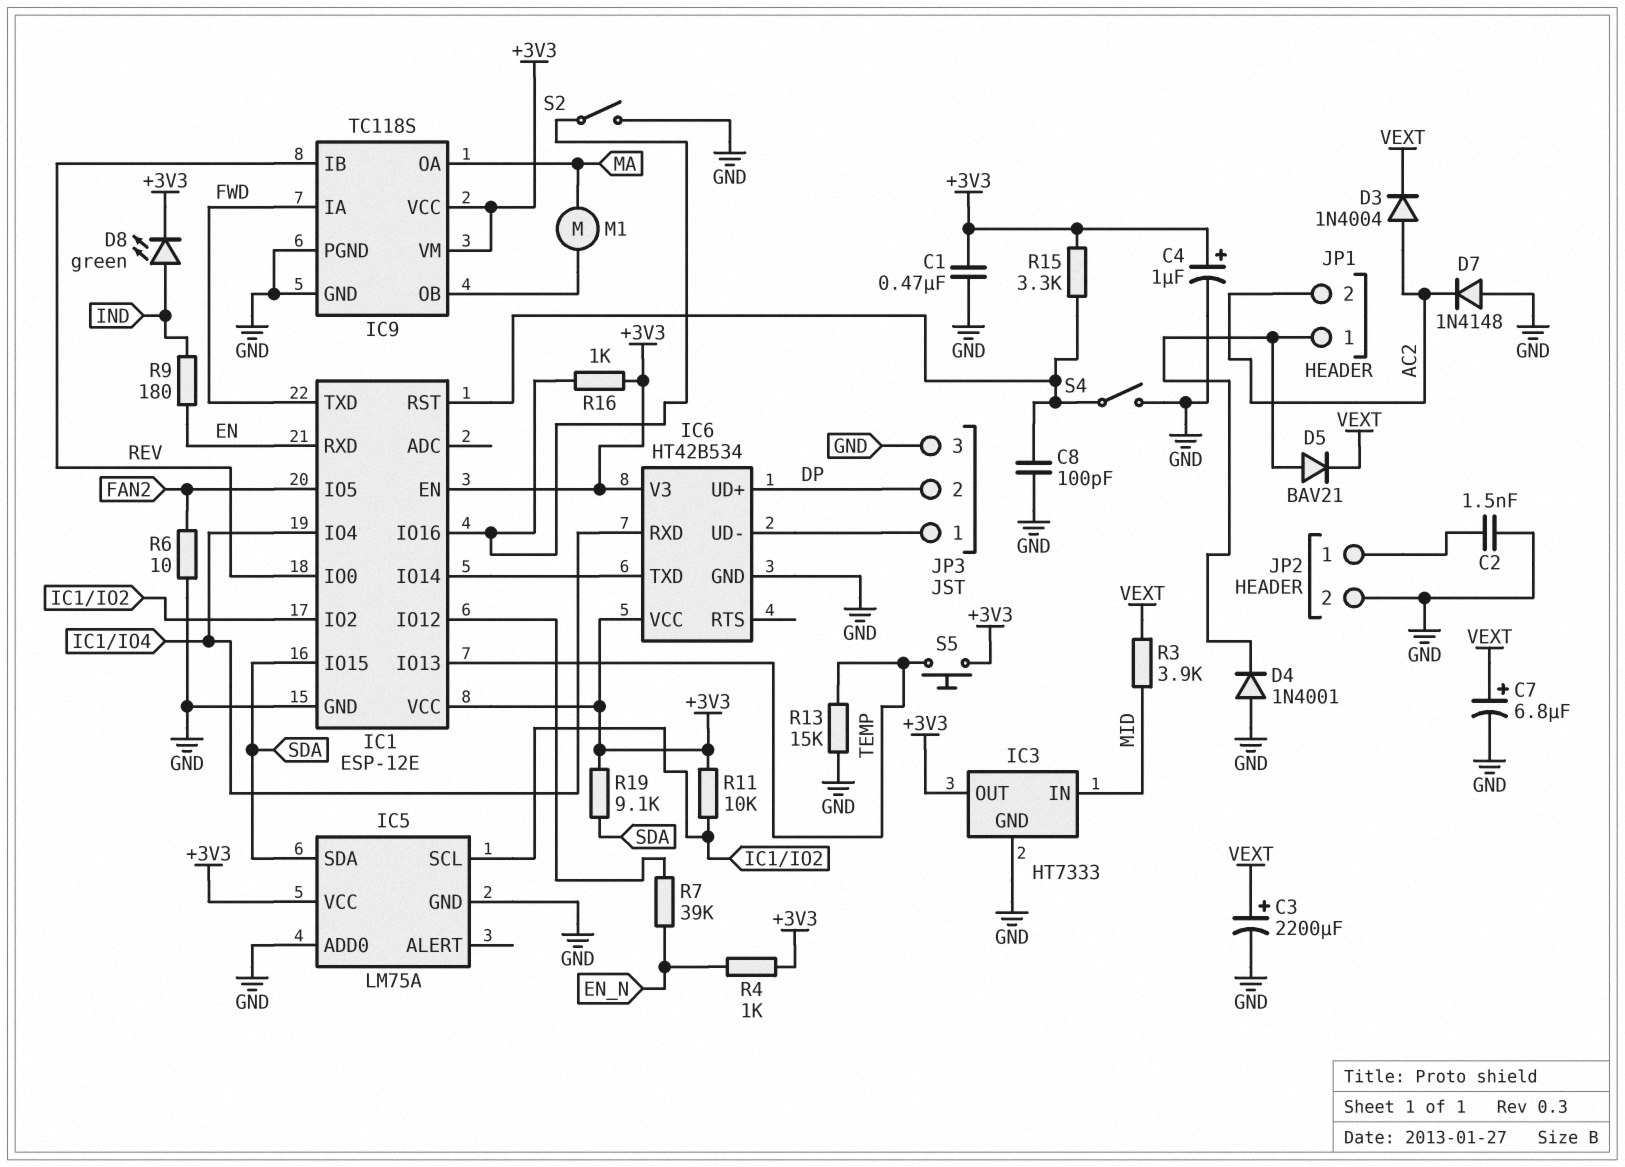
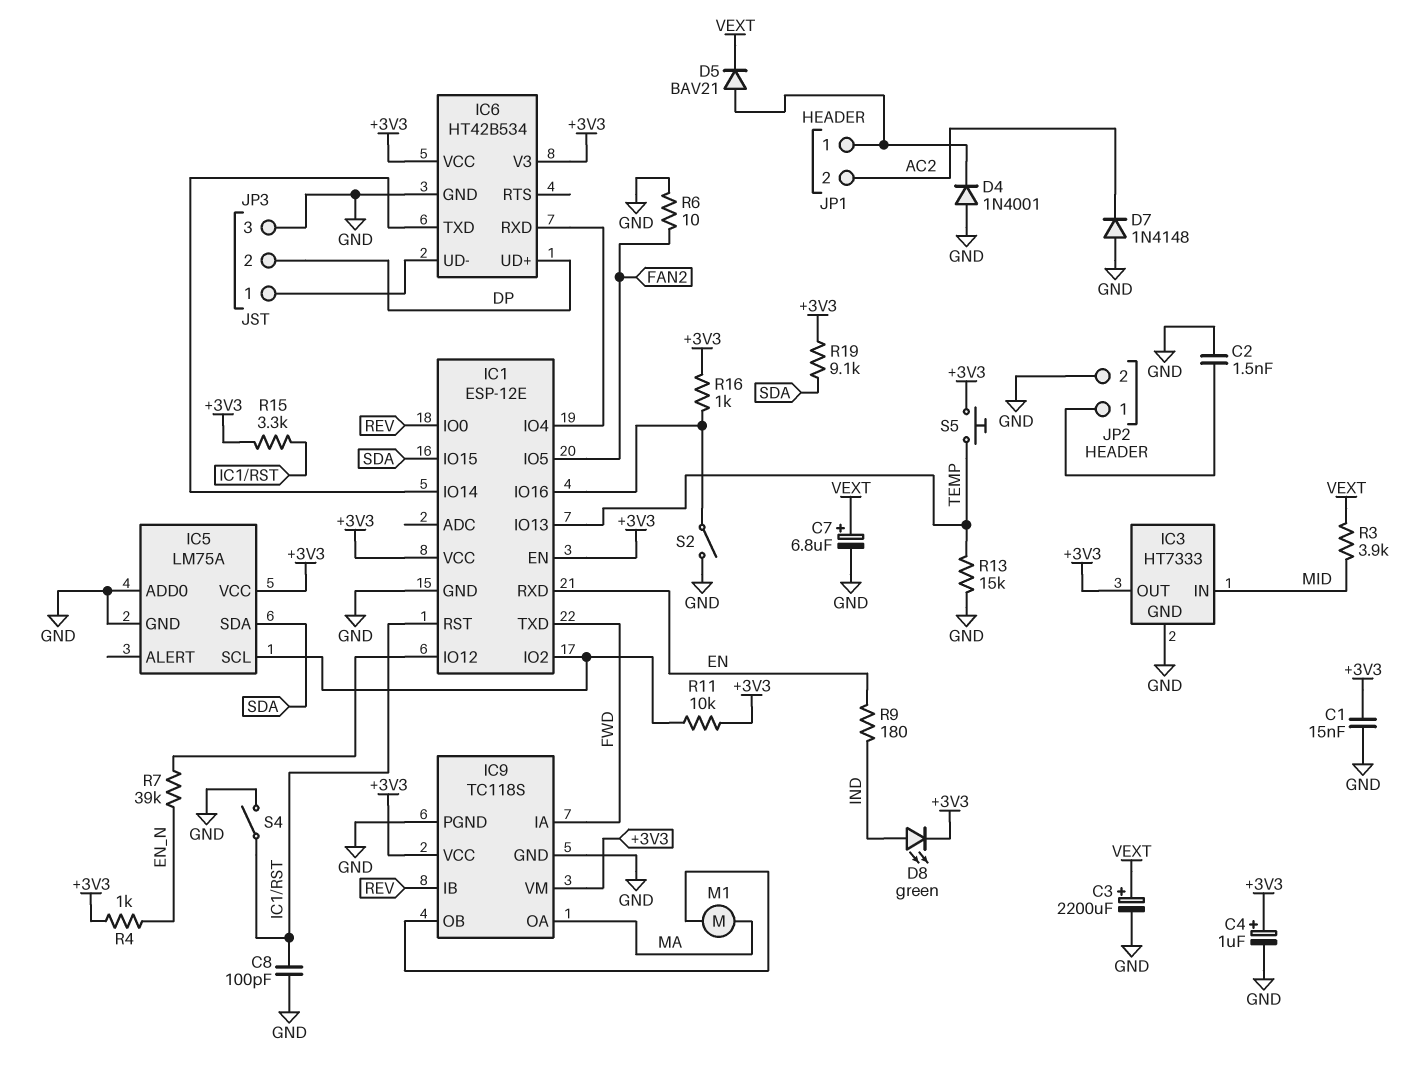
C1: 470nF (+3V3, GND) -> 15nF (+3V3, GND)
D3: diode 1N4004 (A AC2, K VEXT) -> none

